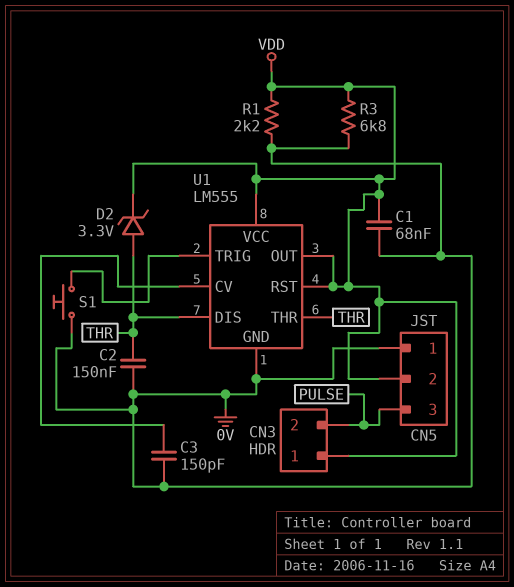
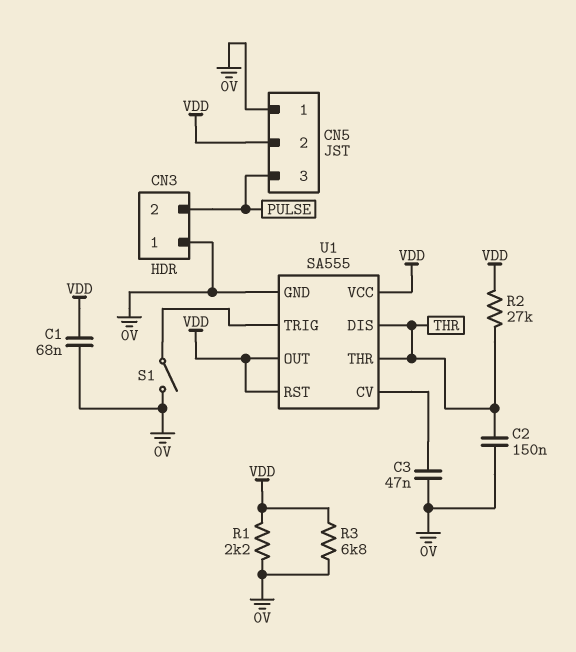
C3: 150pF (0V, U1/CV) -> 47nF (0V, U1/CV)
CN3 pin 1: VDD -> 0V
D2: zener 3.3V (A THR, K VDD) -> none
R2: none -> 27k (THR, VDD)
S1: button (0V, U1/TRIG) -> switch (0V, U1/TRIG)
U1: LM555 -> SA555

